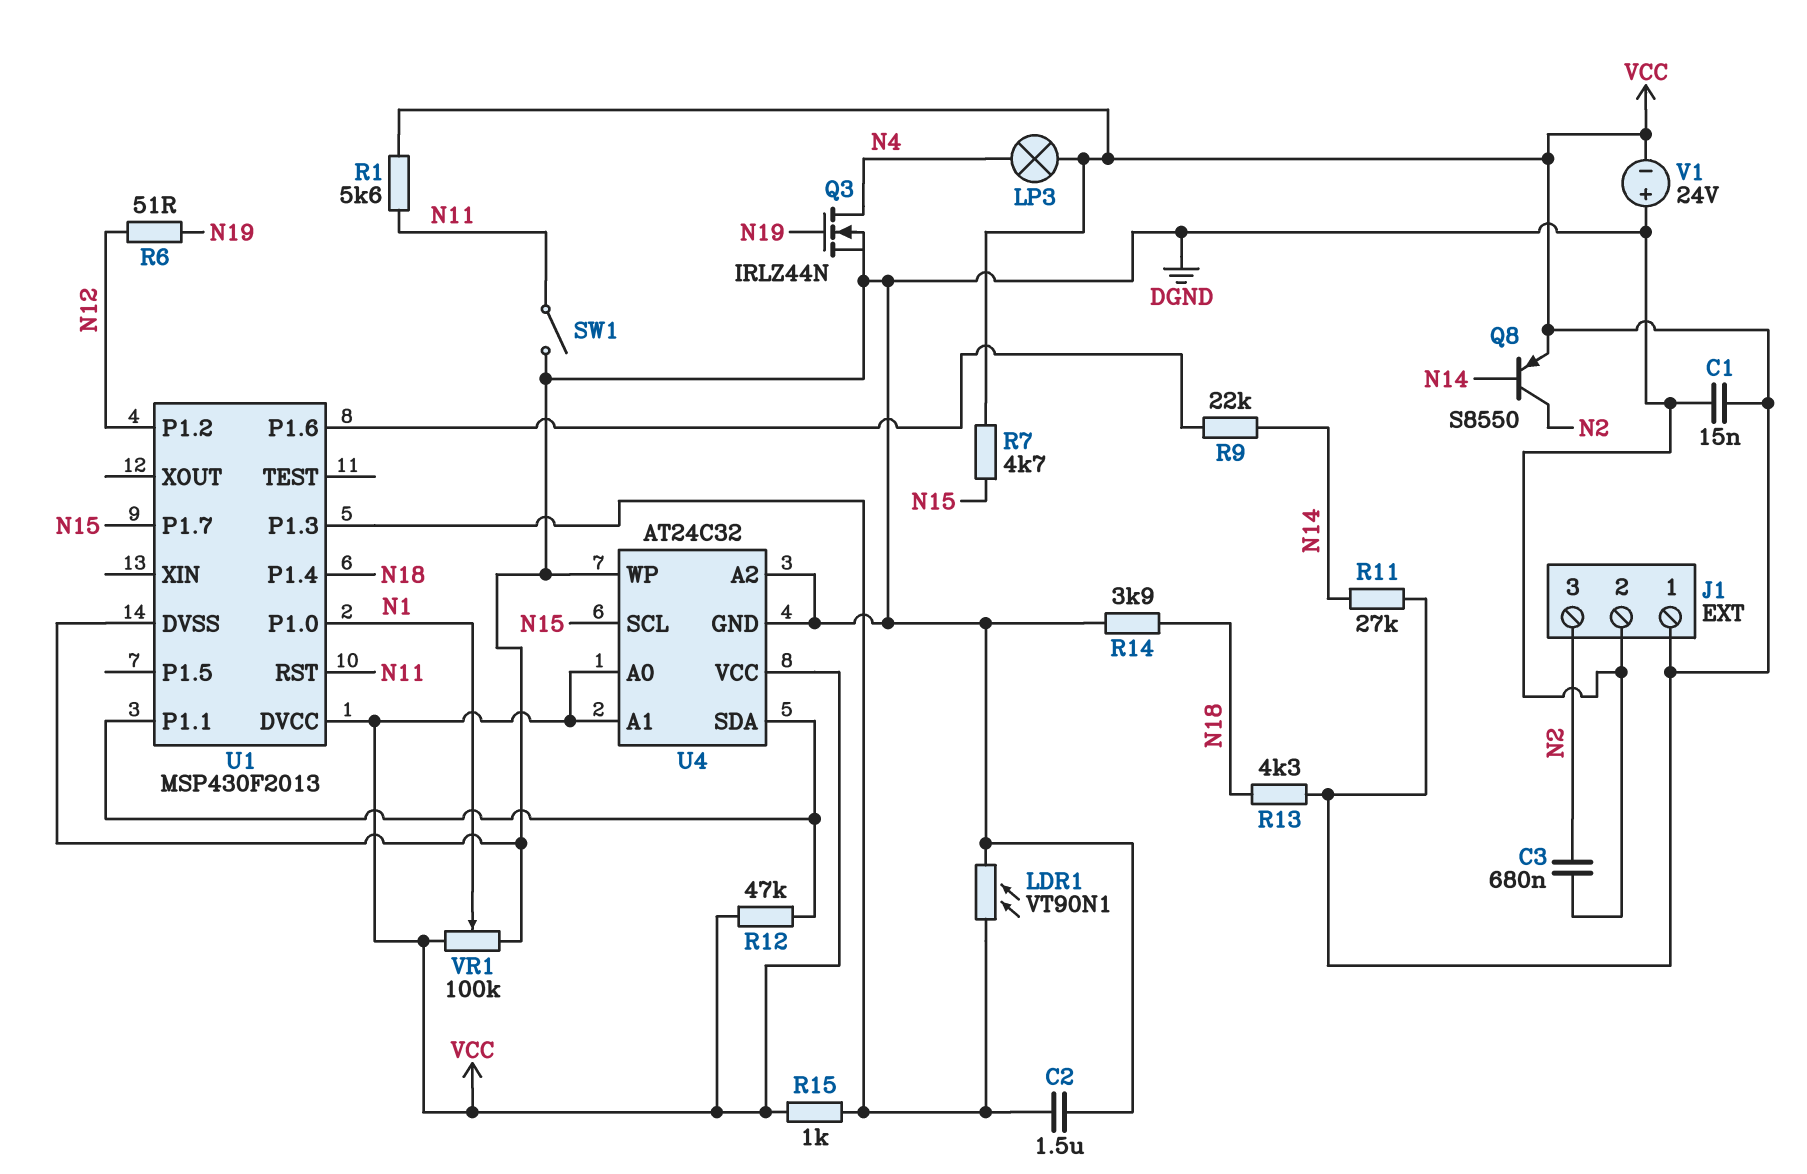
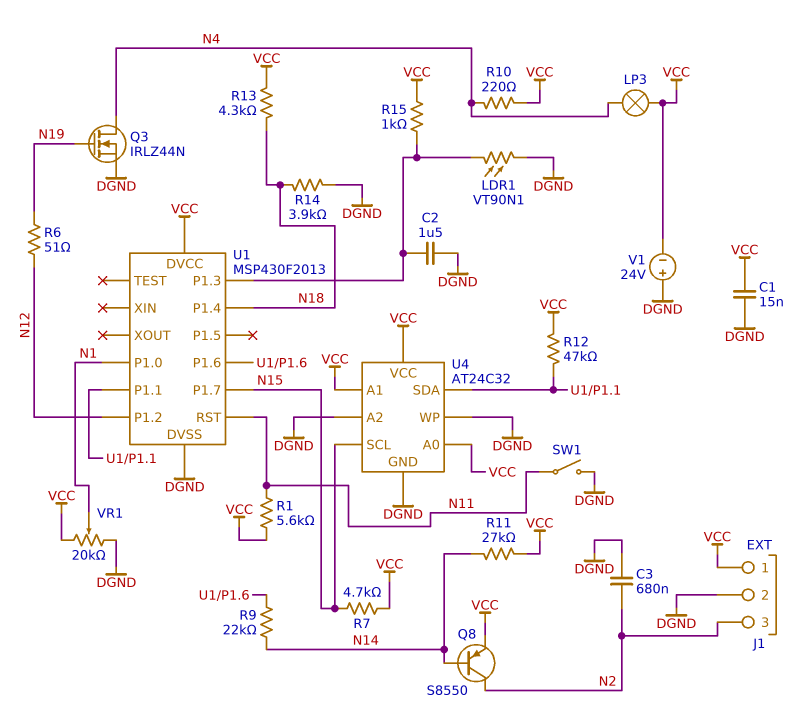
R10: none -> 220 (N4, VCC)
VR1: 100k (DGND, VCC, wiper N1) -> 20k (DGND, VCC, wiper N1)

